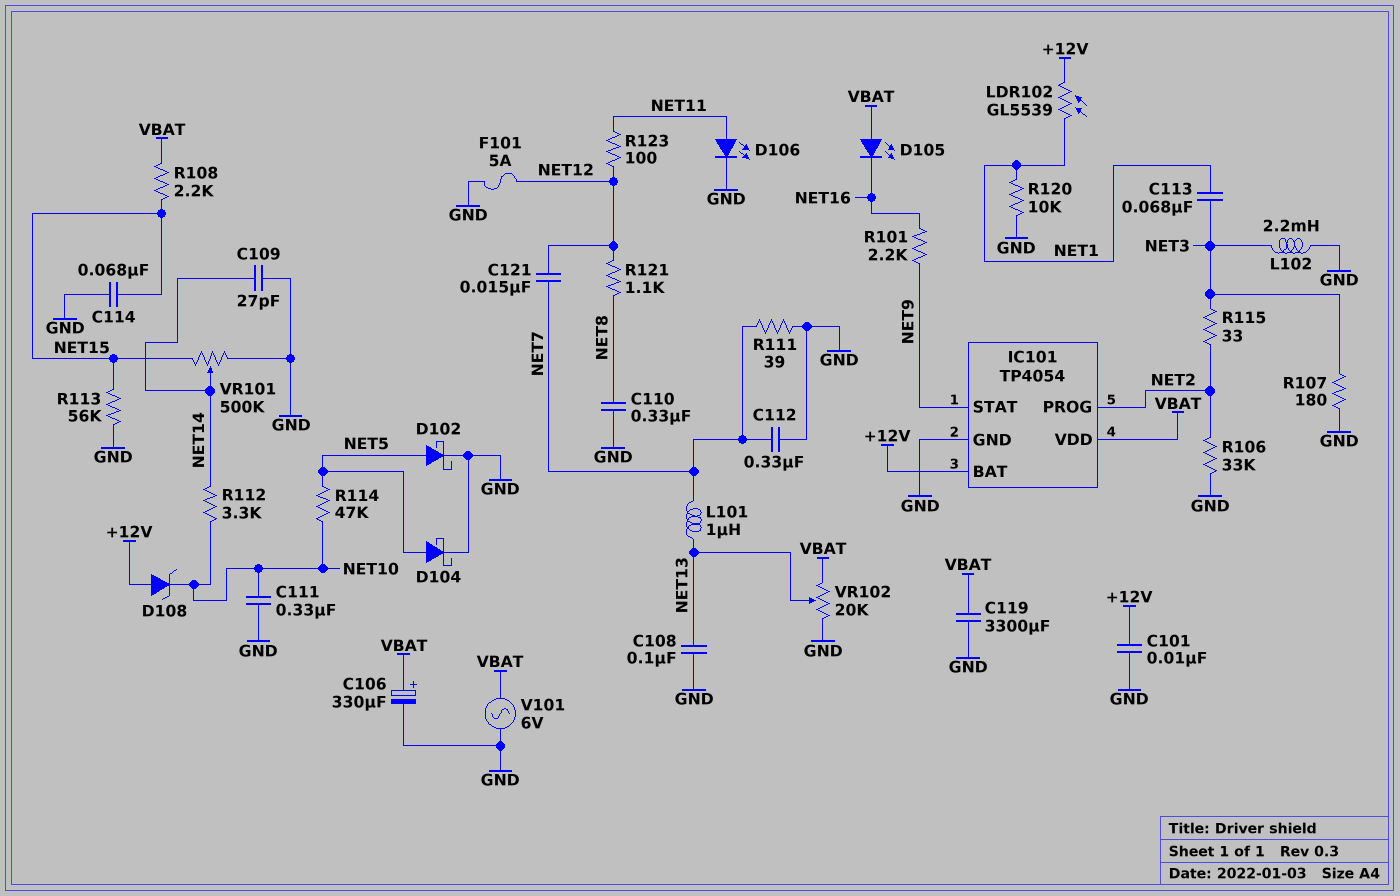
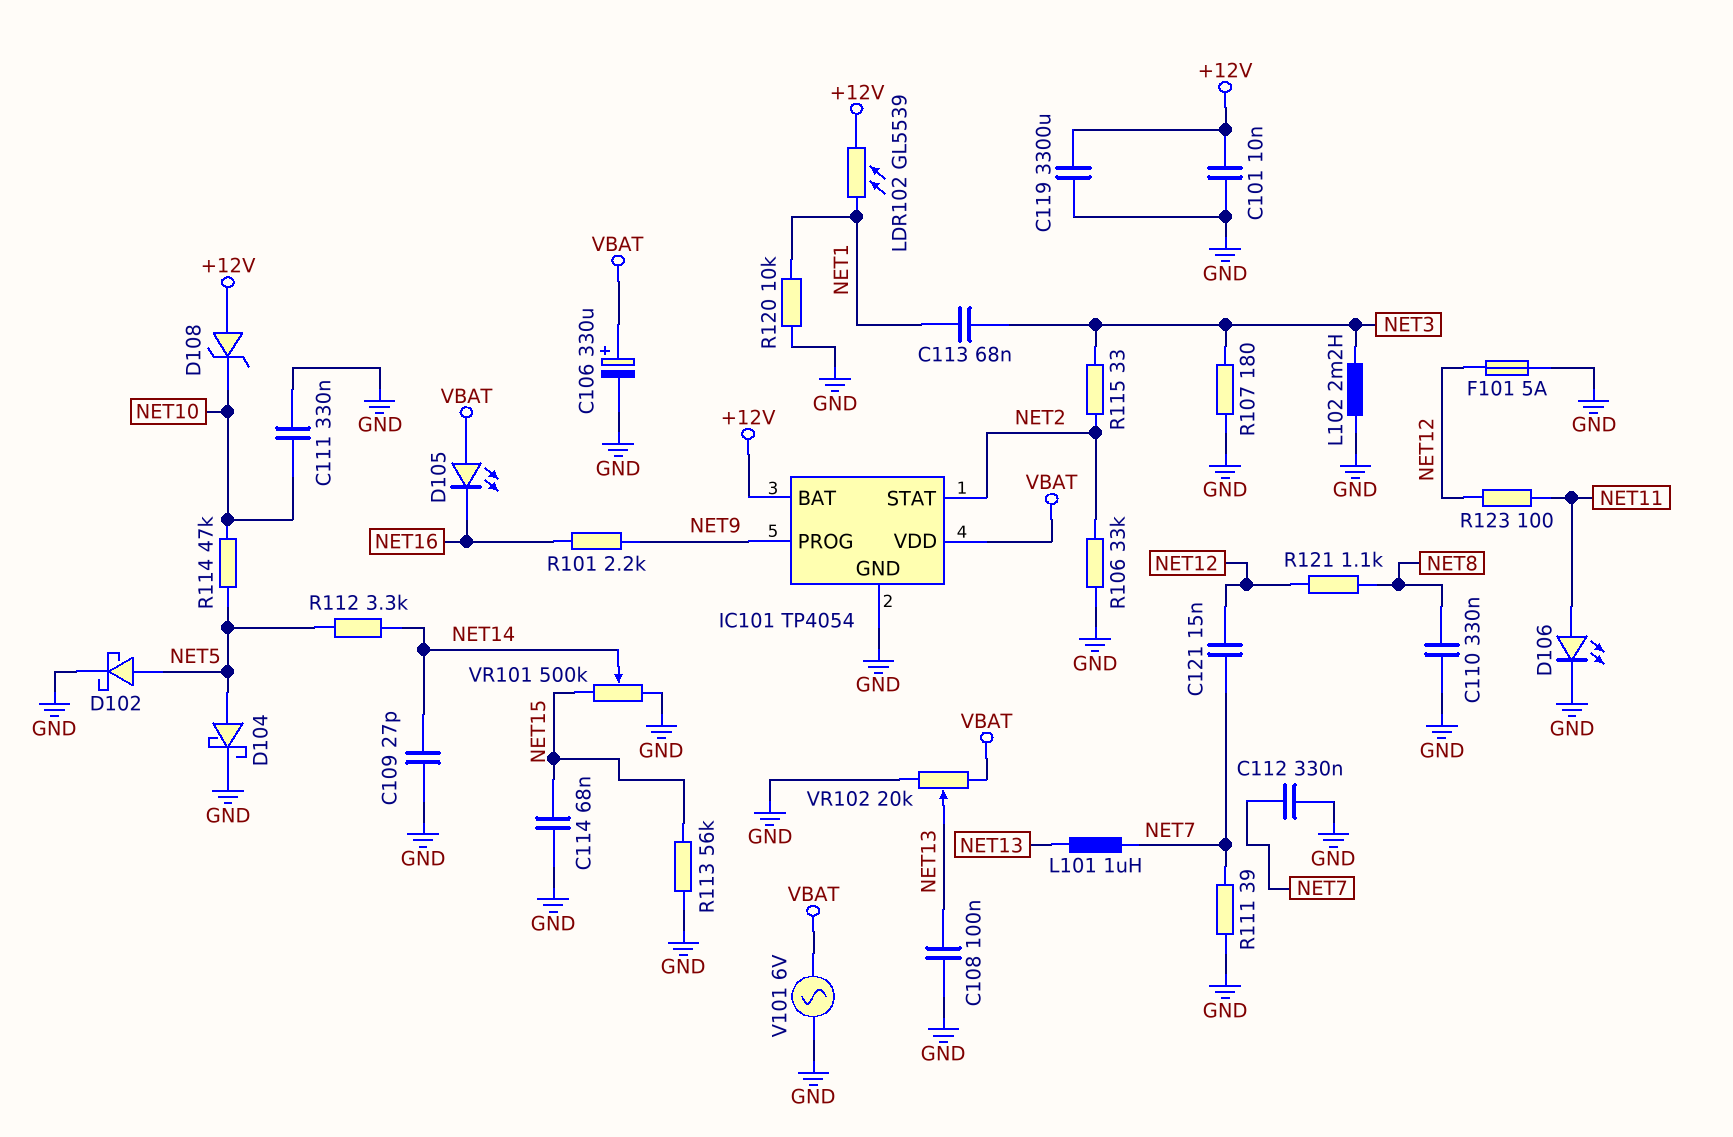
C119: 3300uF (GND, VBAT) -> 3300uF (+12V, GND)
IC101 pin PROG: NET2 -> NET9
IC101 pin STAT: NET9 -> NET2
R108: 2.2k (NET15, VBAT) -> none
R112: 3.3k (NET10, NET14) -> 3.3k (NET5, NET14)

